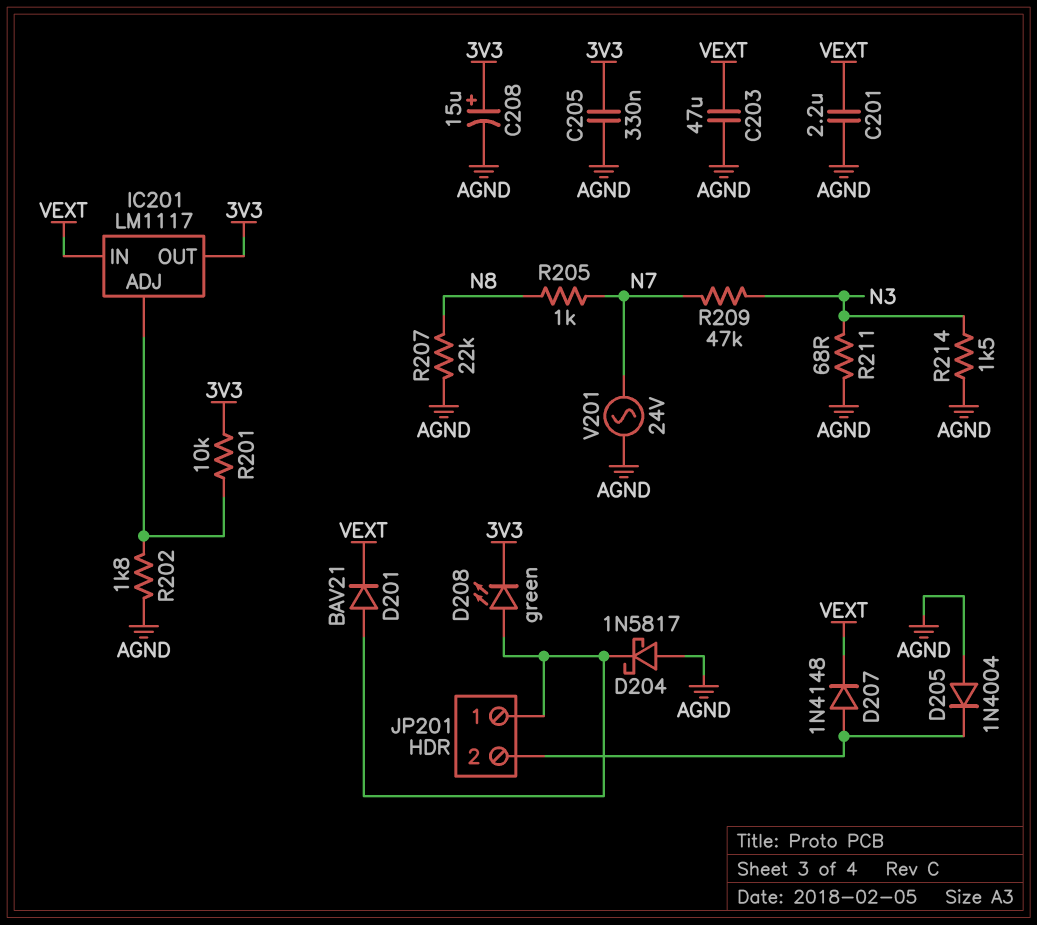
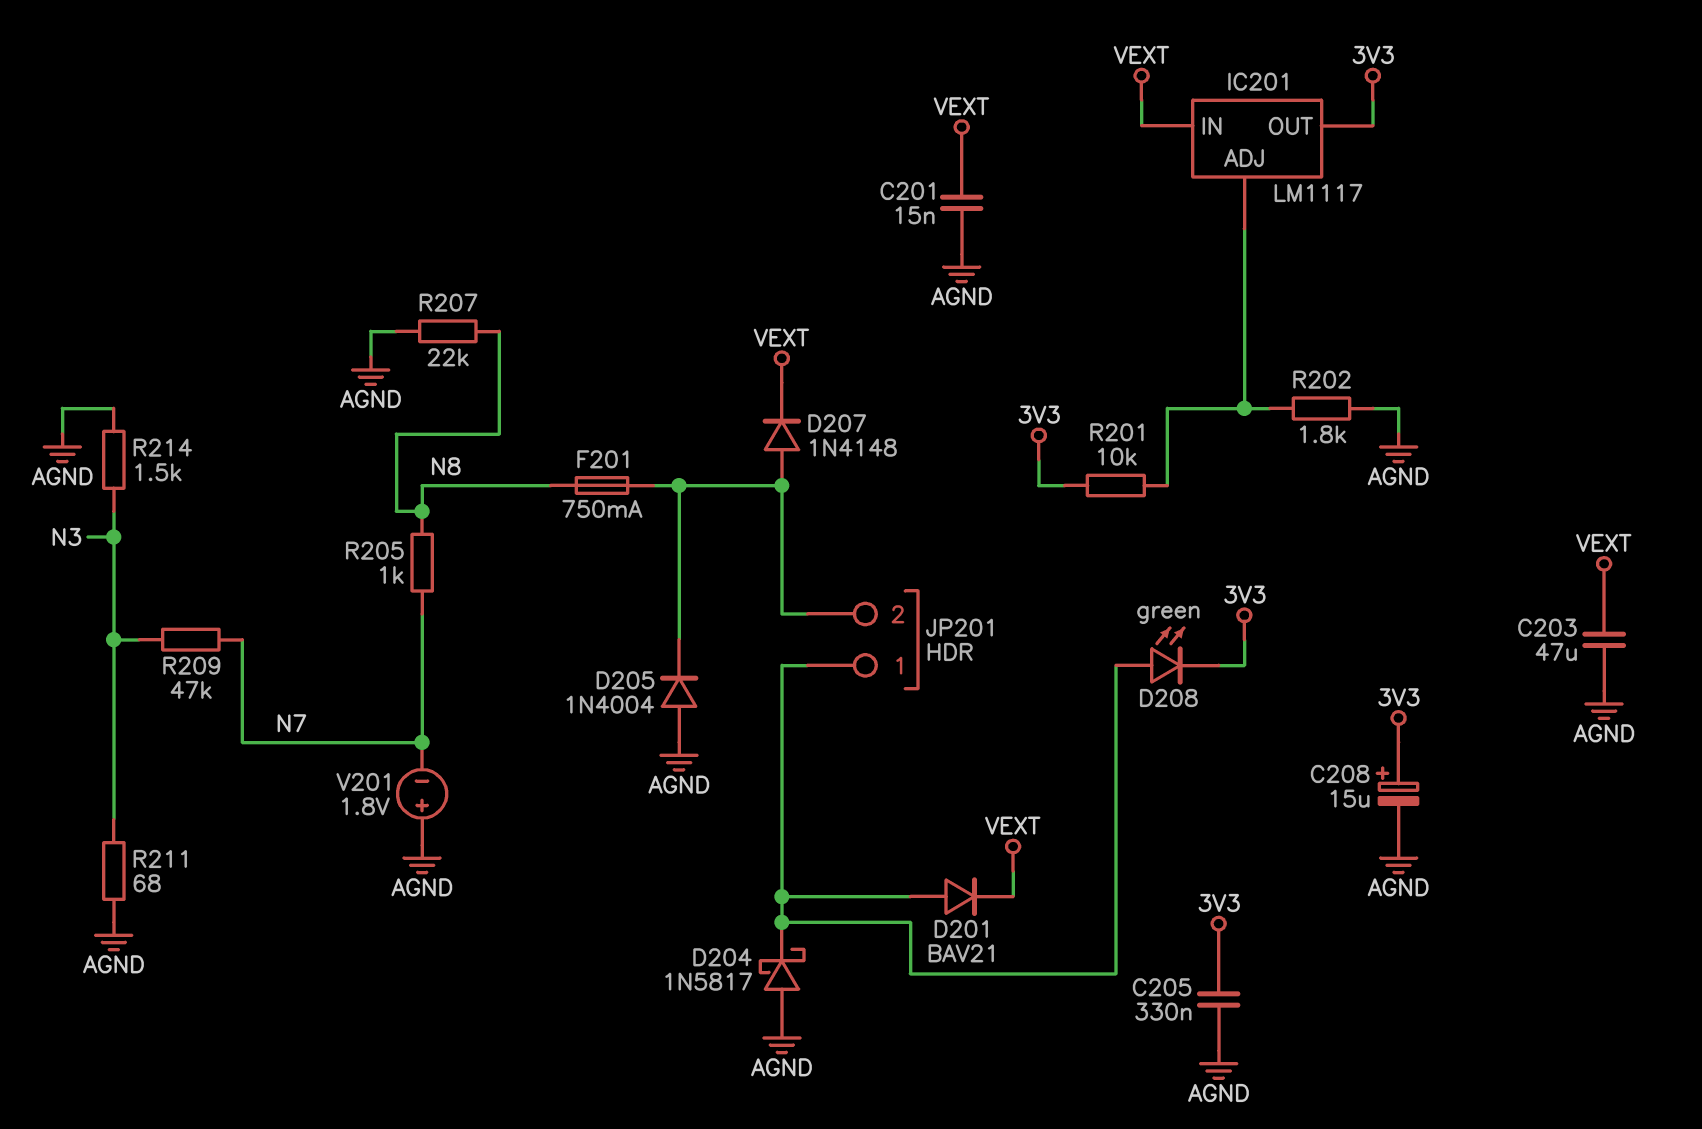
C201: 2.2uF (AGND, VEXT) -> 15nF (AGND, VEXT)
F201: none -> 750mA (JP201/2, N8)
V201: AC 24V (AGND, N7) -> 1.8V (plus AGND, minus N7)

